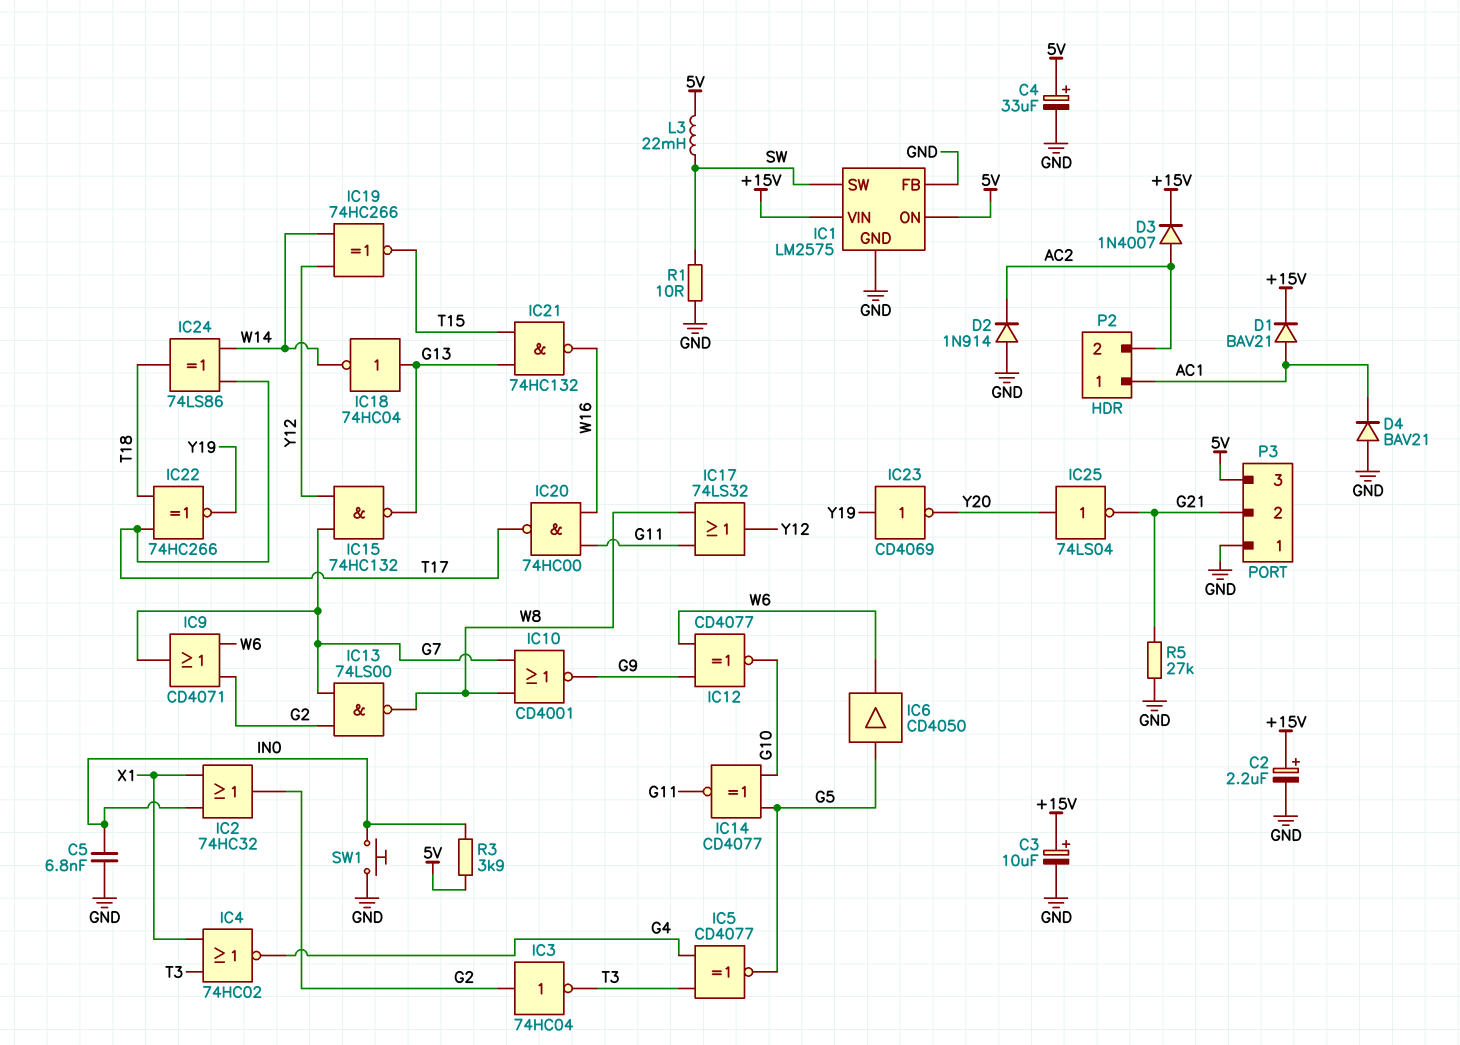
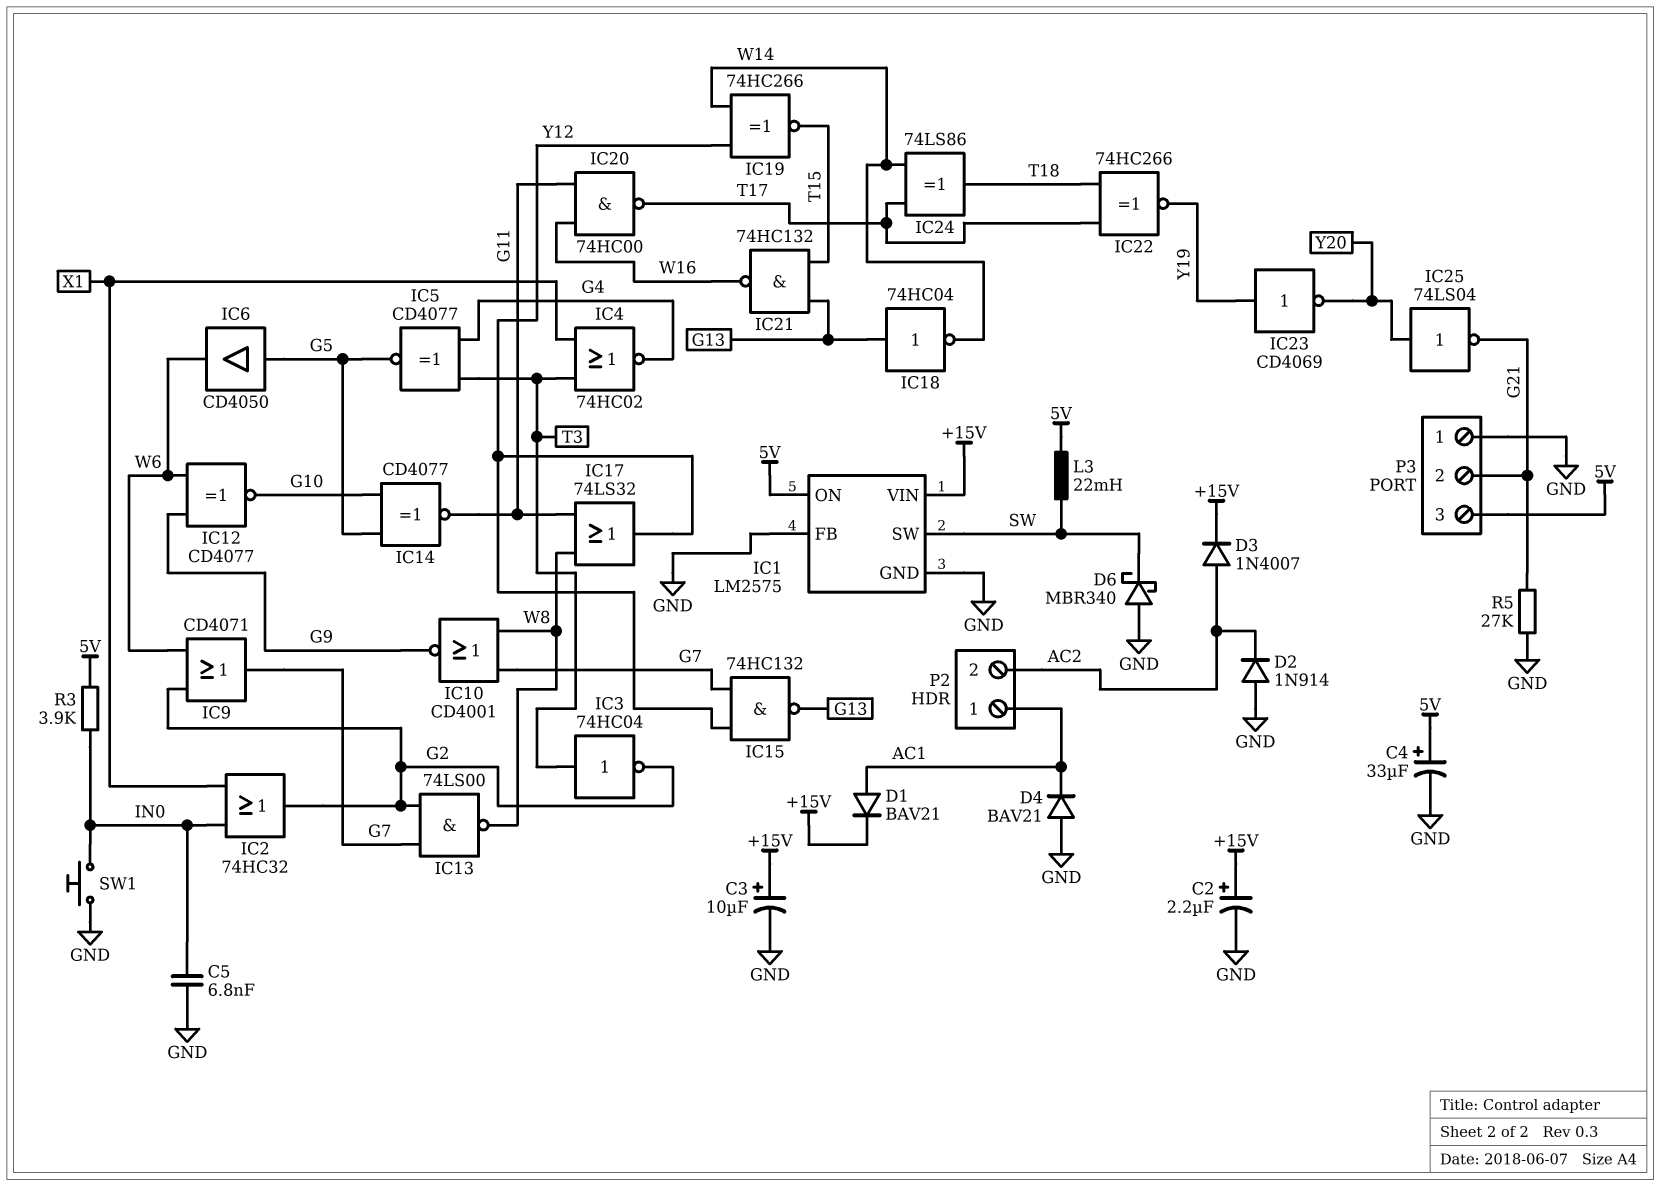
D6: none -> schottky MBR340 (A GND, K SW)
IC3: NOT 74HC04 (in G2, out T3) -> NOT 74HC04 (in T3, out G2)
R1: 10 (GND, SW) -> none

